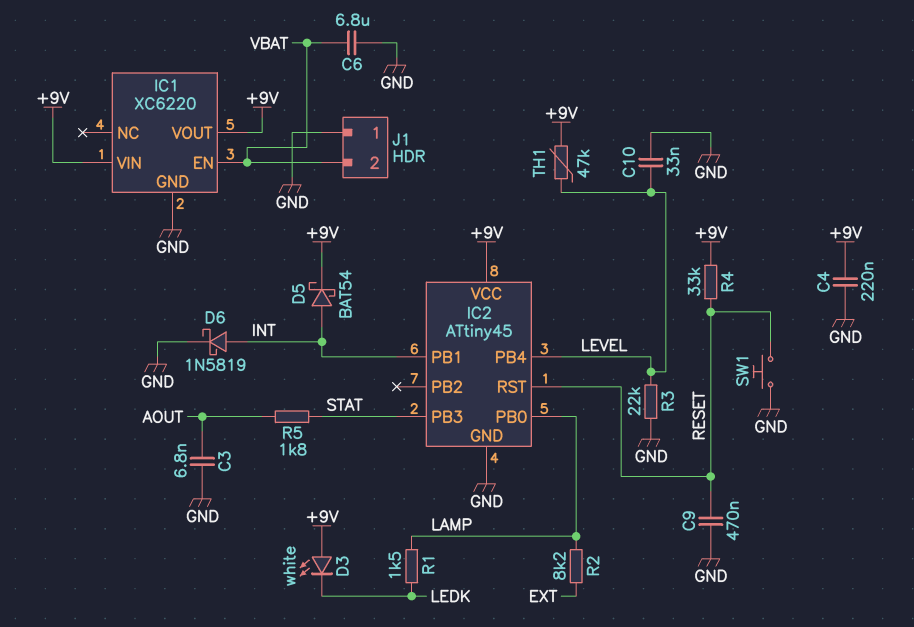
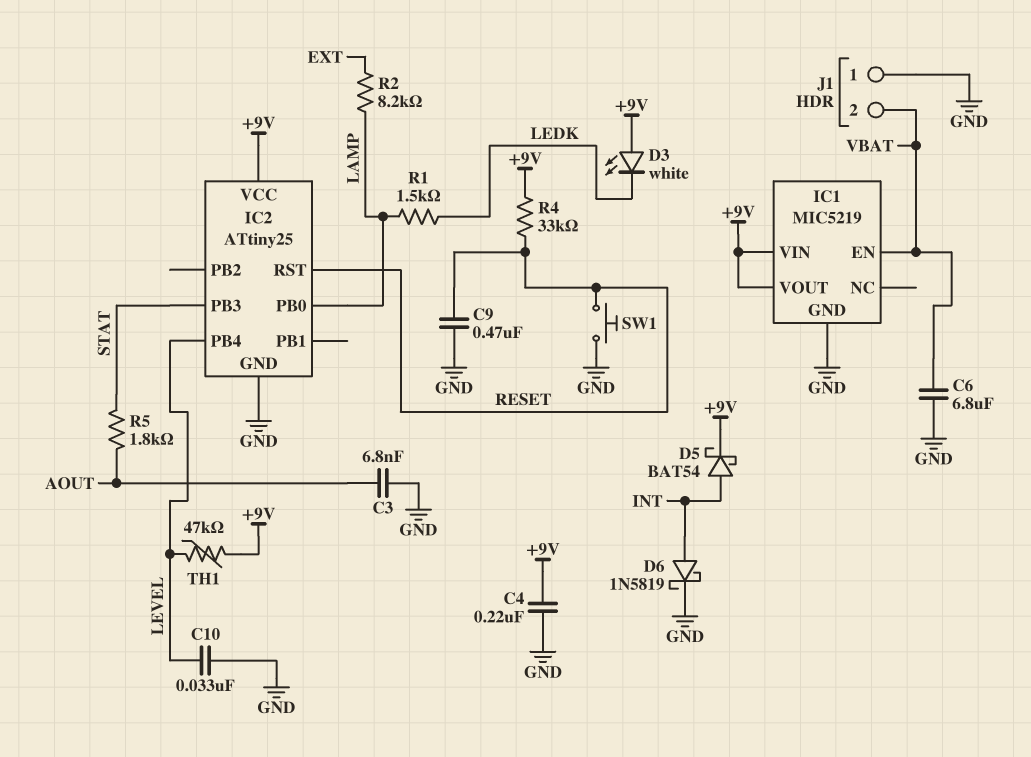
IC1: XC6220 -> MIC5219
IC2: ATtiny45 -> ATtiny25
IC2 pin PB1: INT -> none
R3: 22k (GND, LEVEL) -> none

